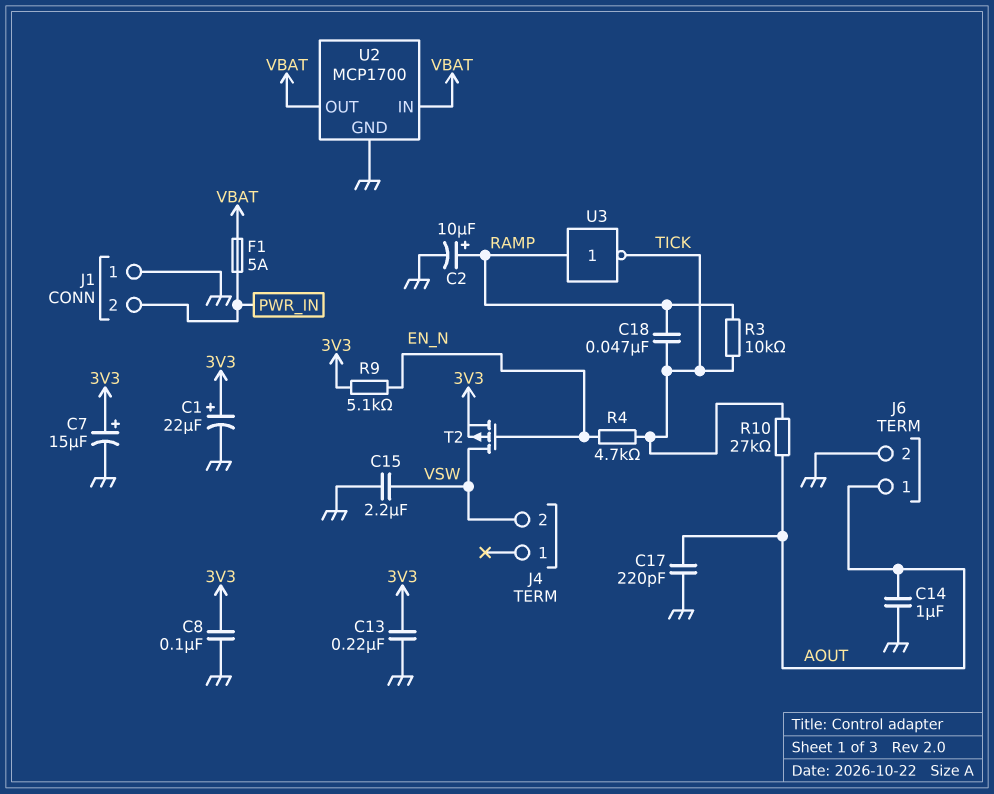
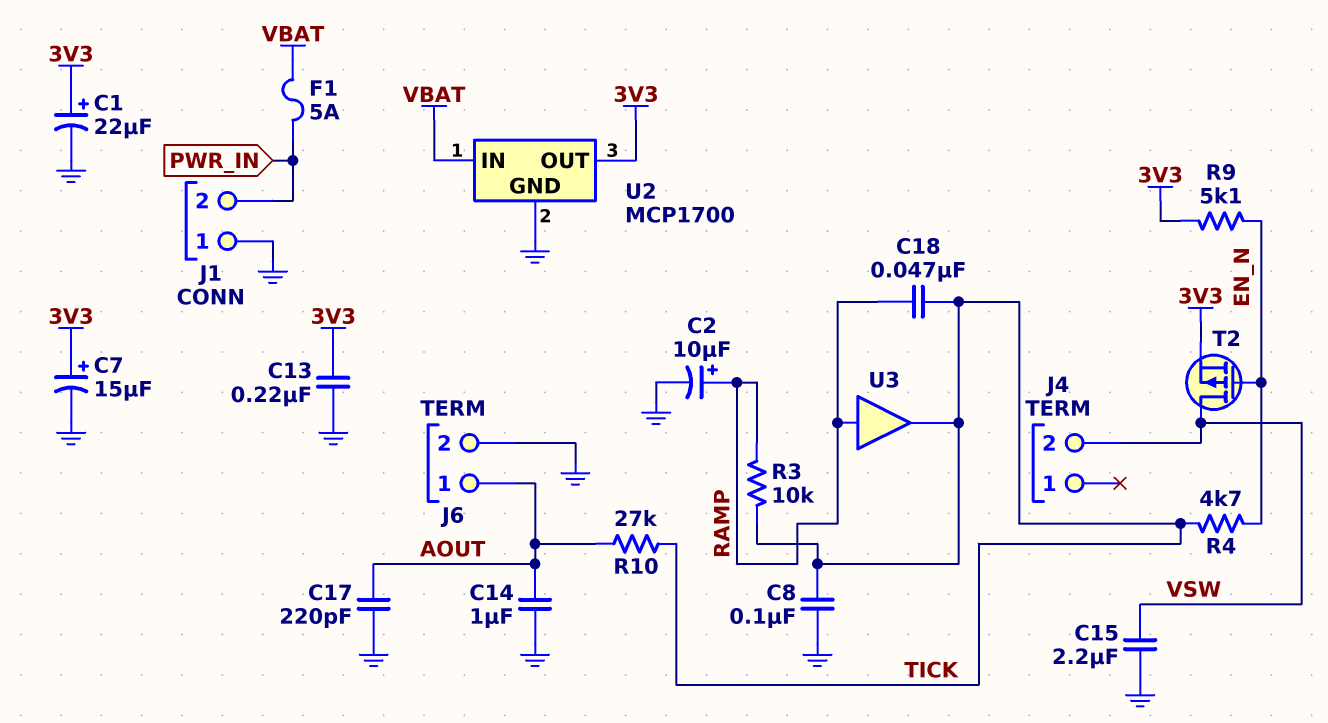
C8: 100nF (3V3, GND) -> 100nF (GND, TICK)
U2 pin OUT: VBAT -> 3V3
U3: NOT (in RAMP, out TICK) -> buffer (in RAMP, out TICK)

